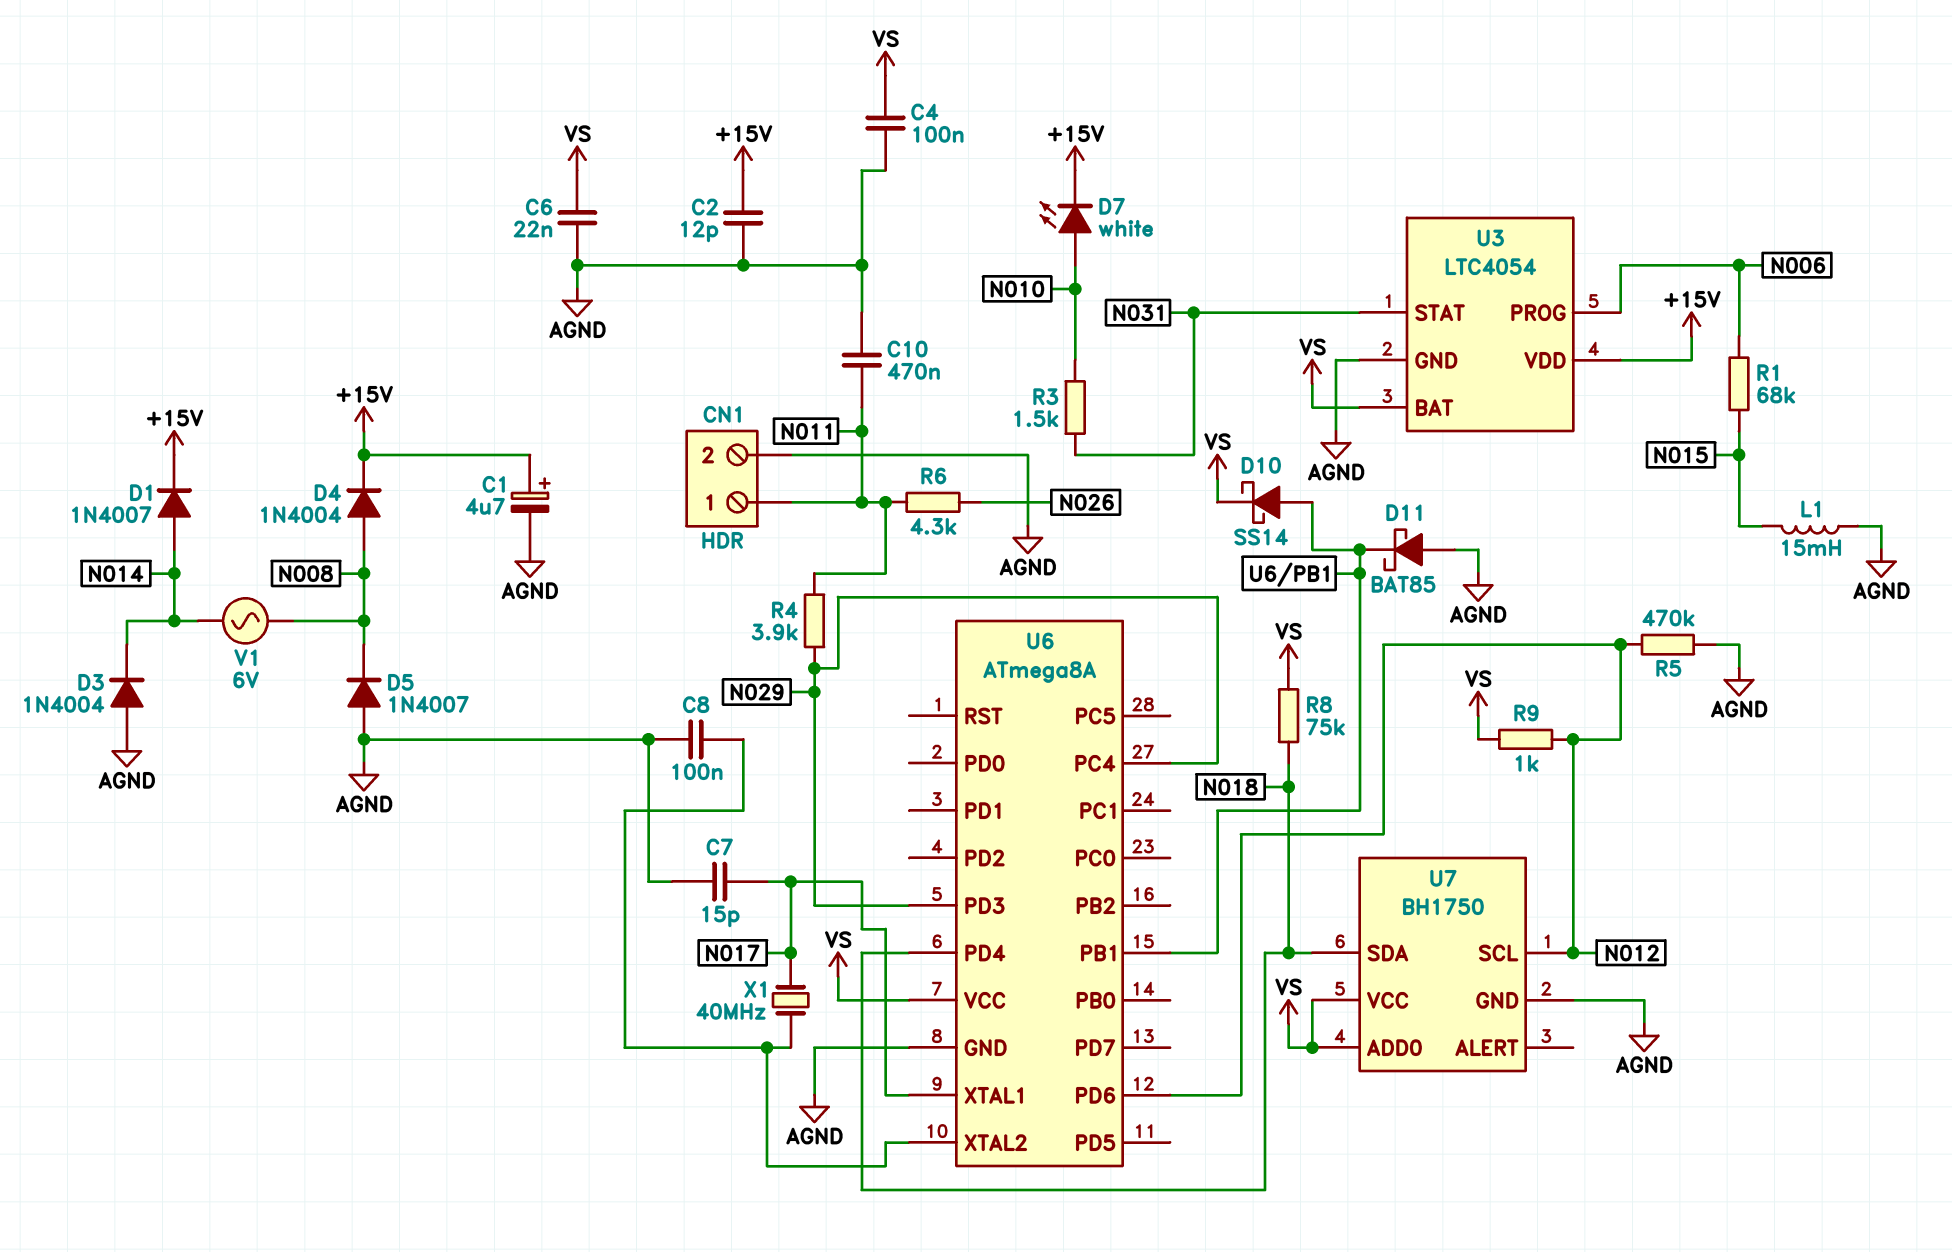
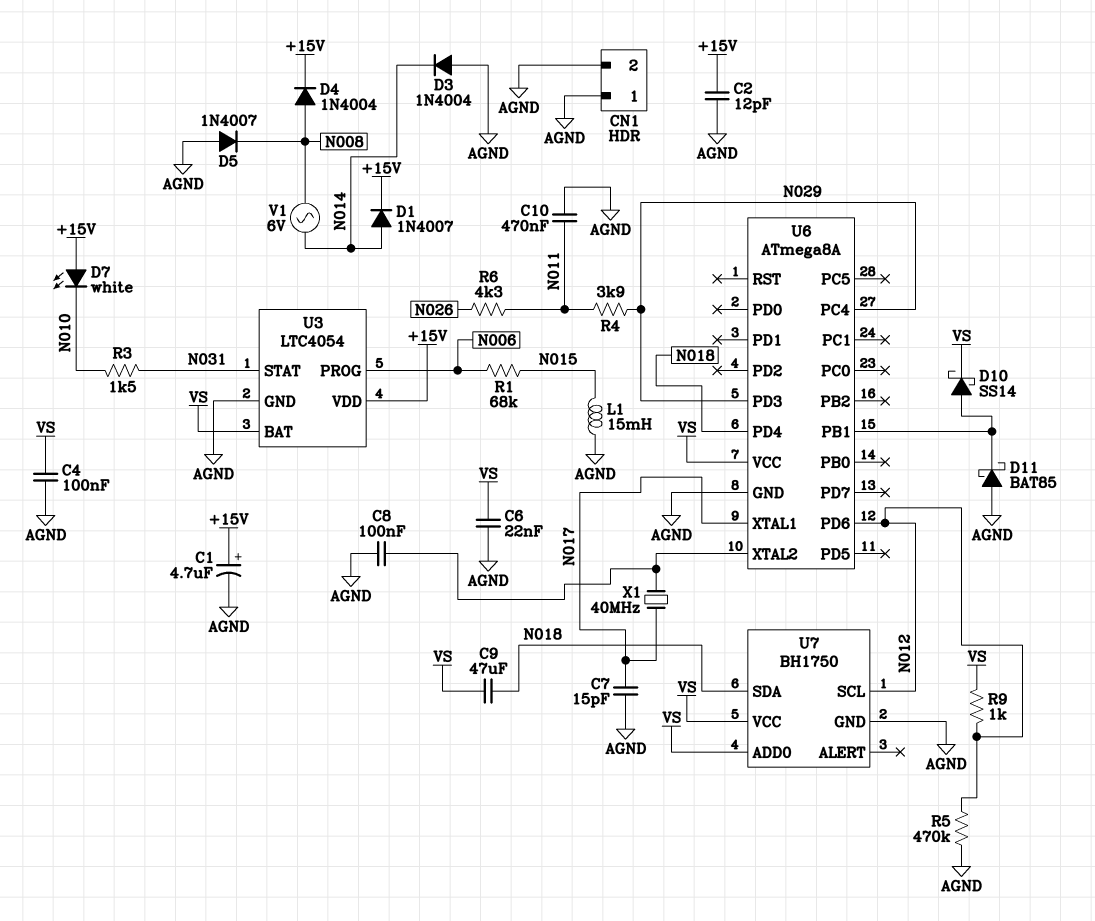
C9: none -> 47uF (N018, VS)
CN1 pin 1: N011 -> AGND
D7: LED white (A N010, K +15V) -> LED white (A +15V, K N010)
R8: 75k (N018, VS) -> none

